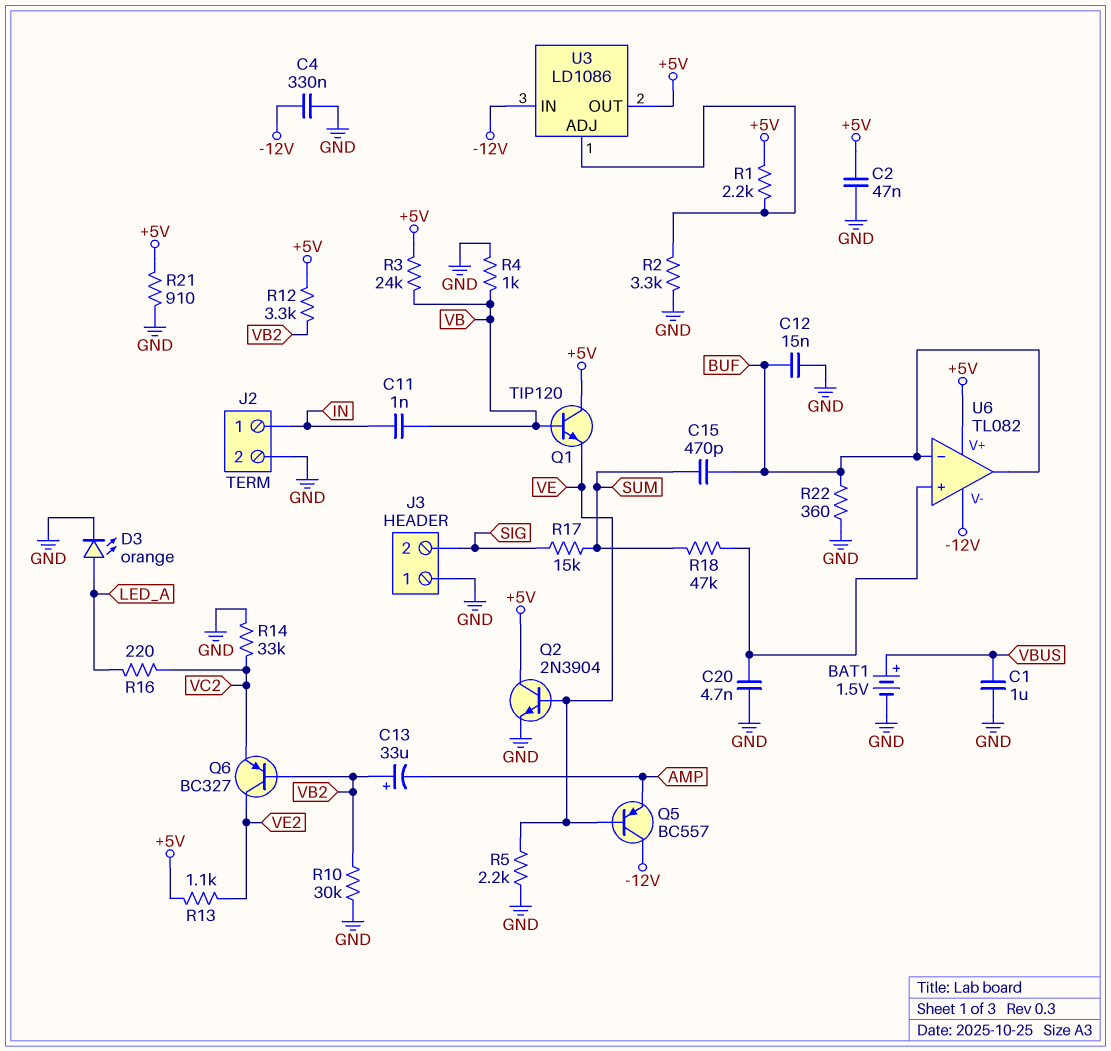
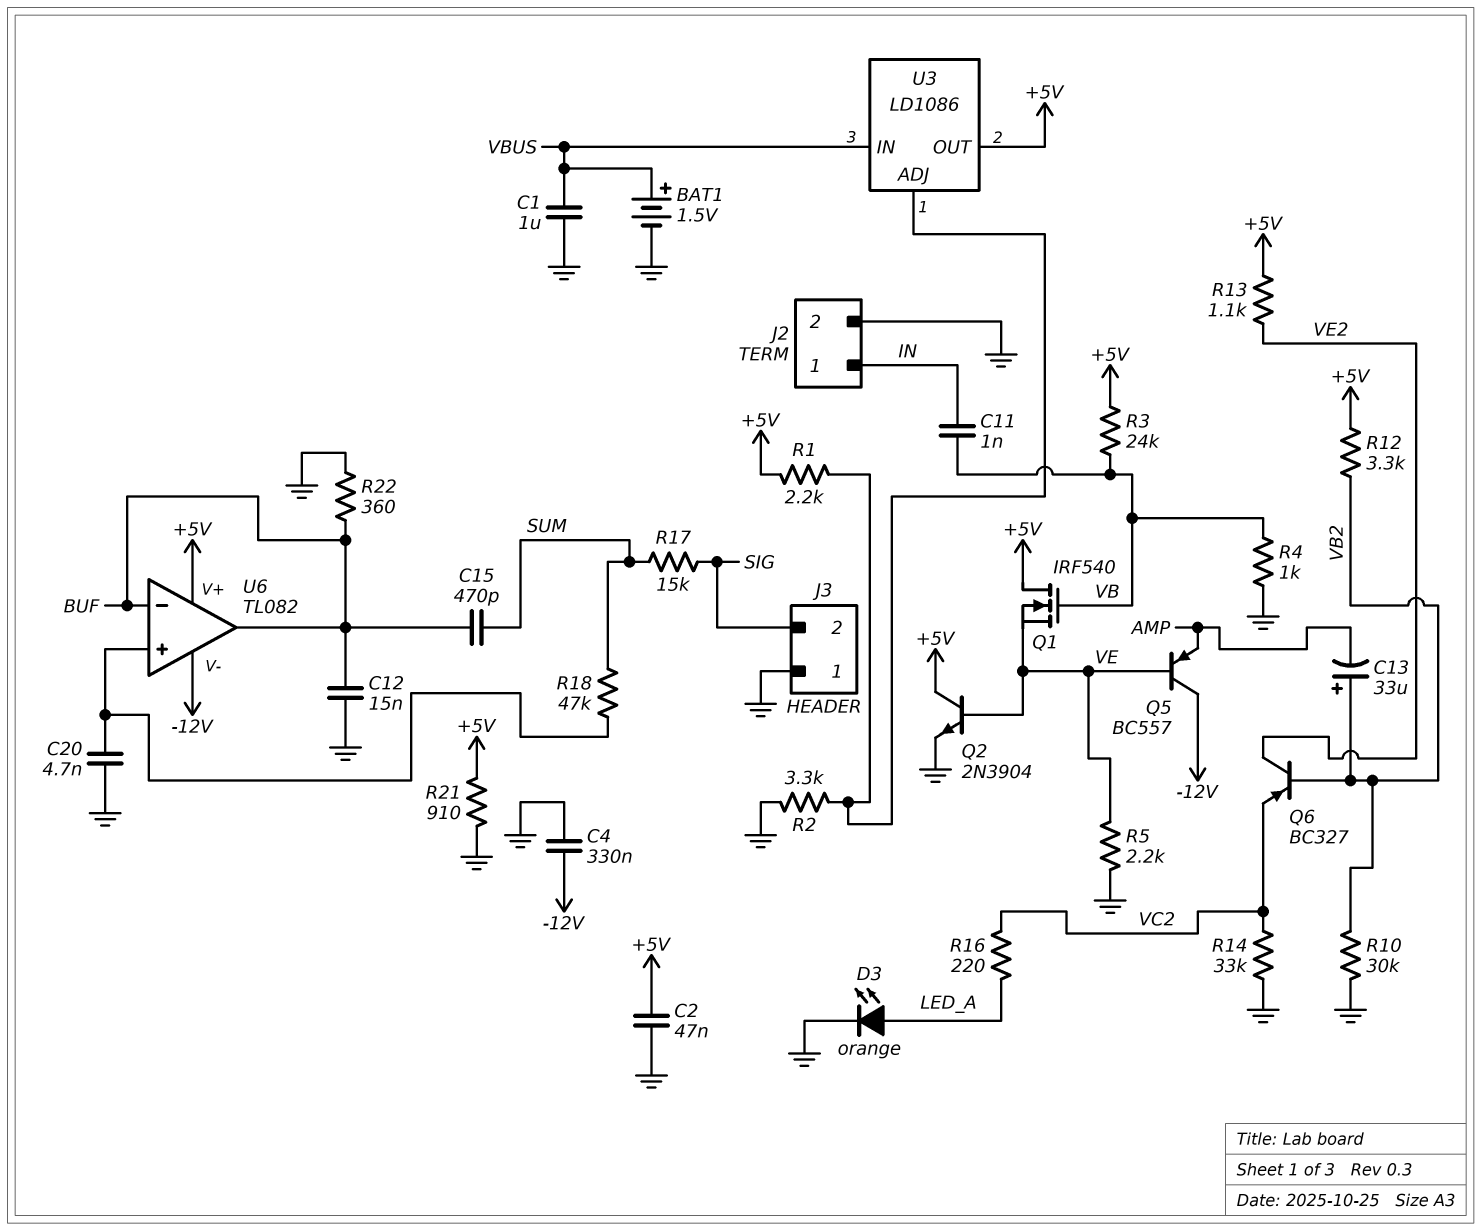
Q1: NPN TIP120 (B VB, C +5V, E VE) -> NMOS IRF540 (G VB, D +5V, S VE)
U3 pin IN: -12V -> VBUS

